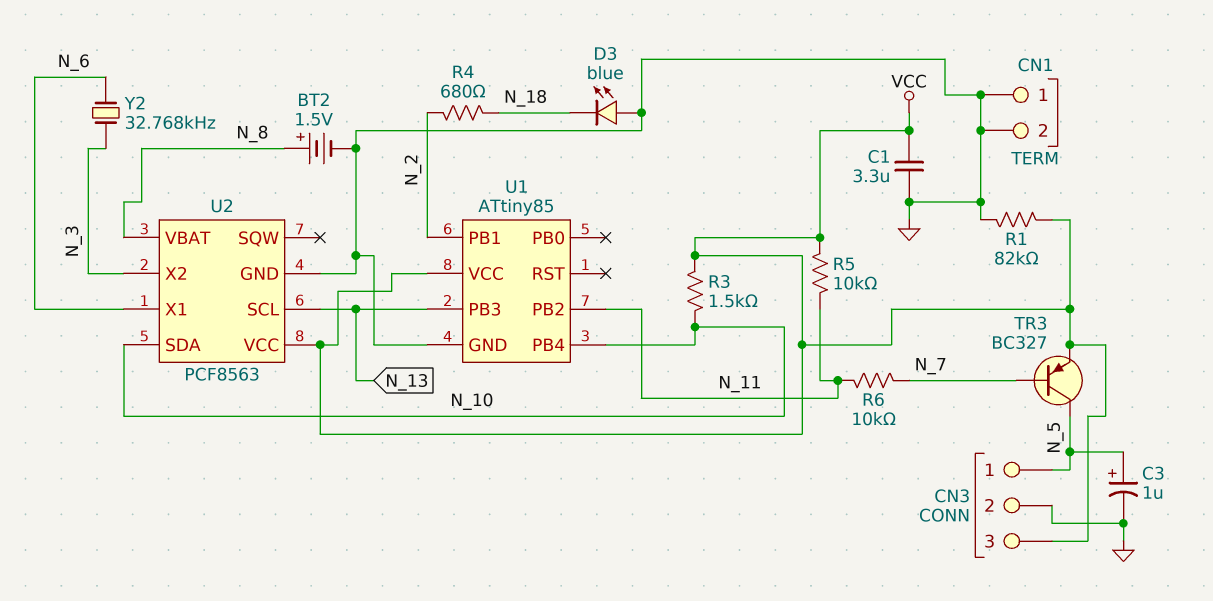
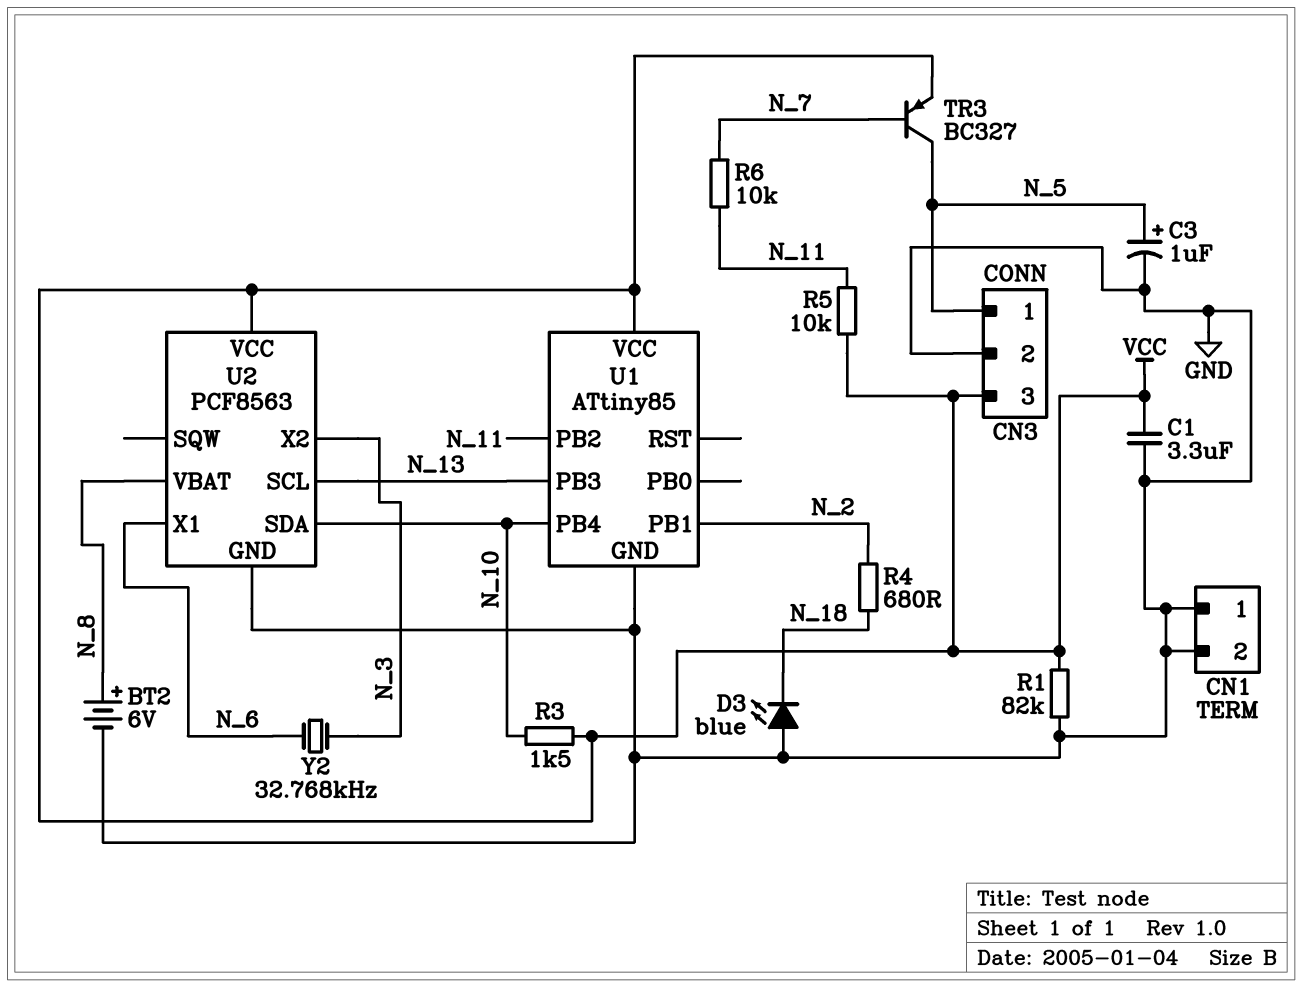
BT2: 1.5V (plus N_8, minus GND) -> 6V (plus N_8, minus GND)

